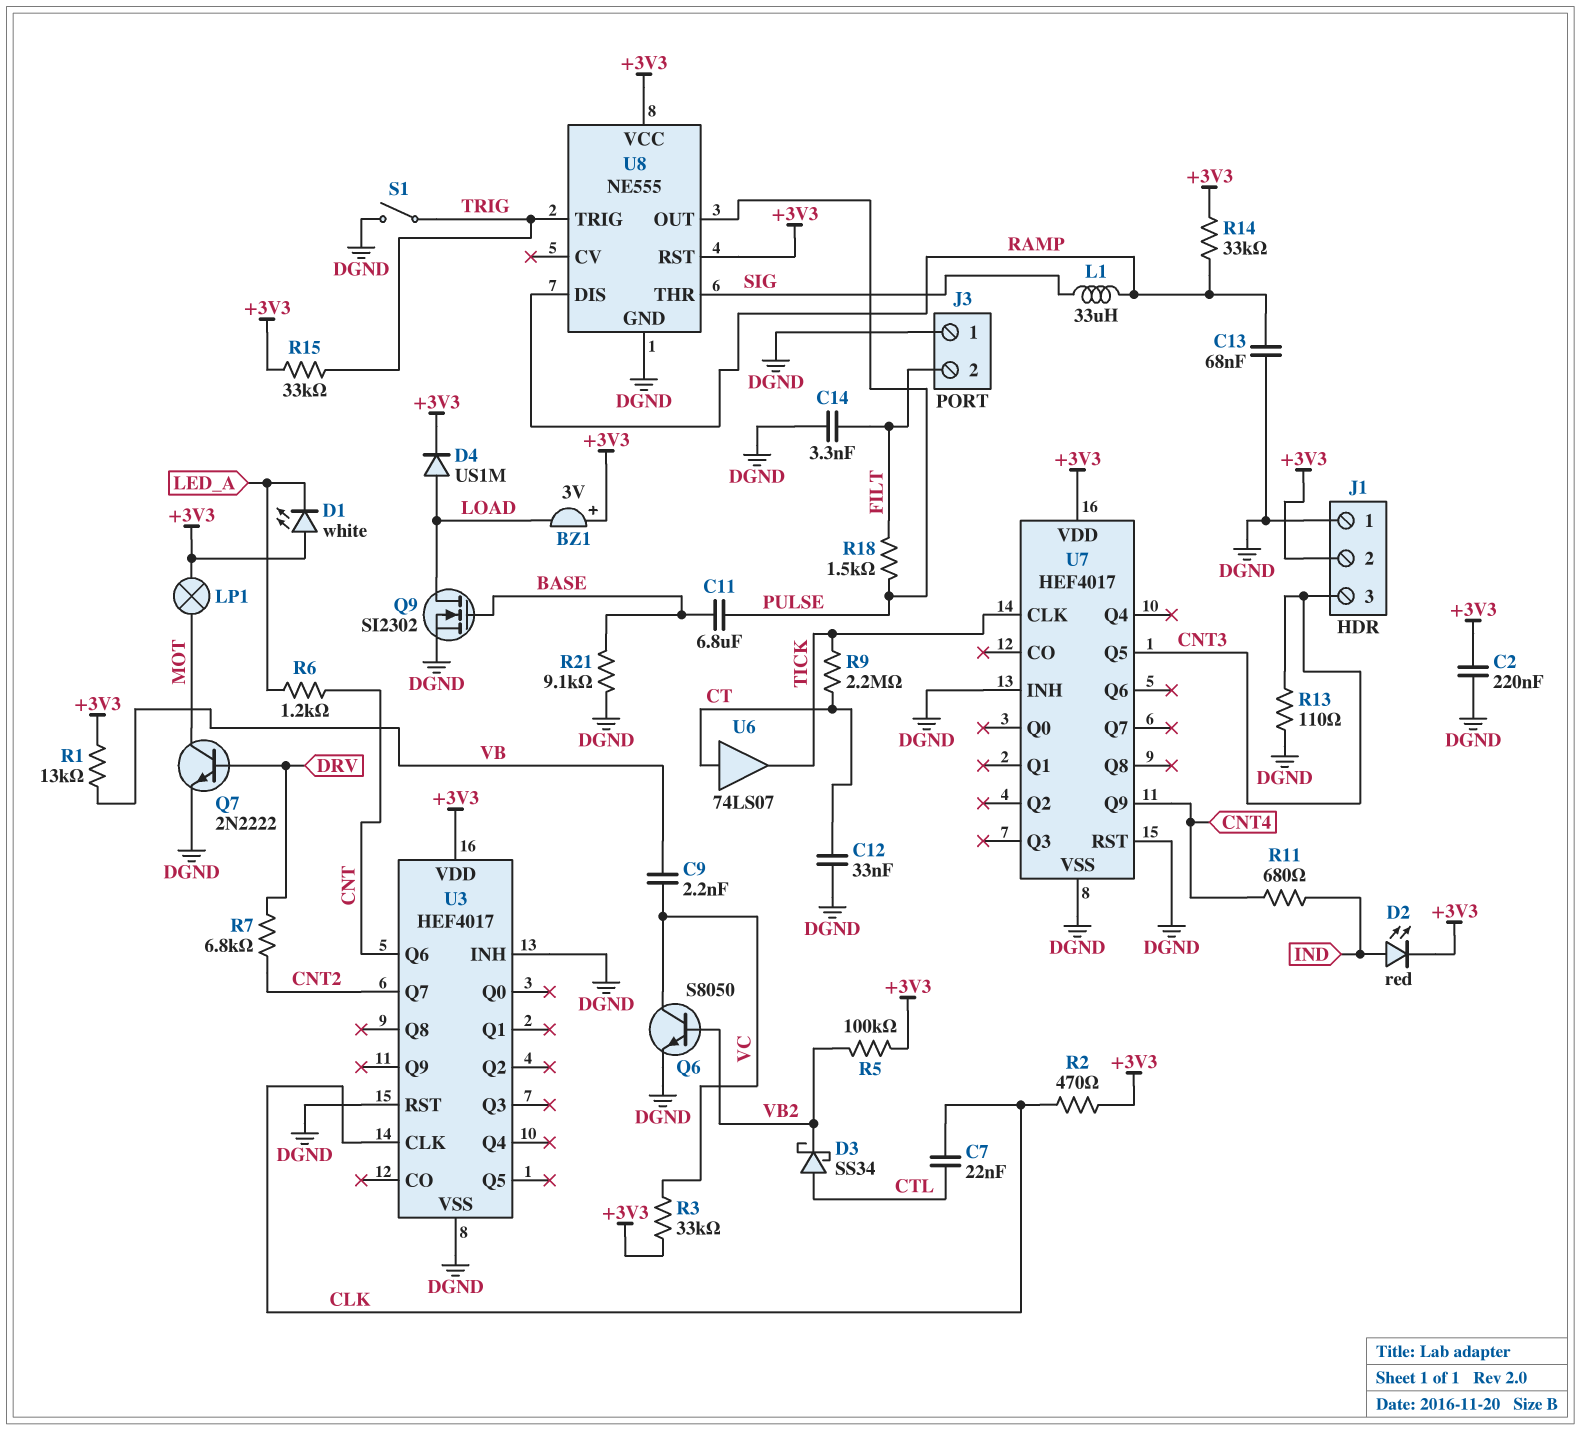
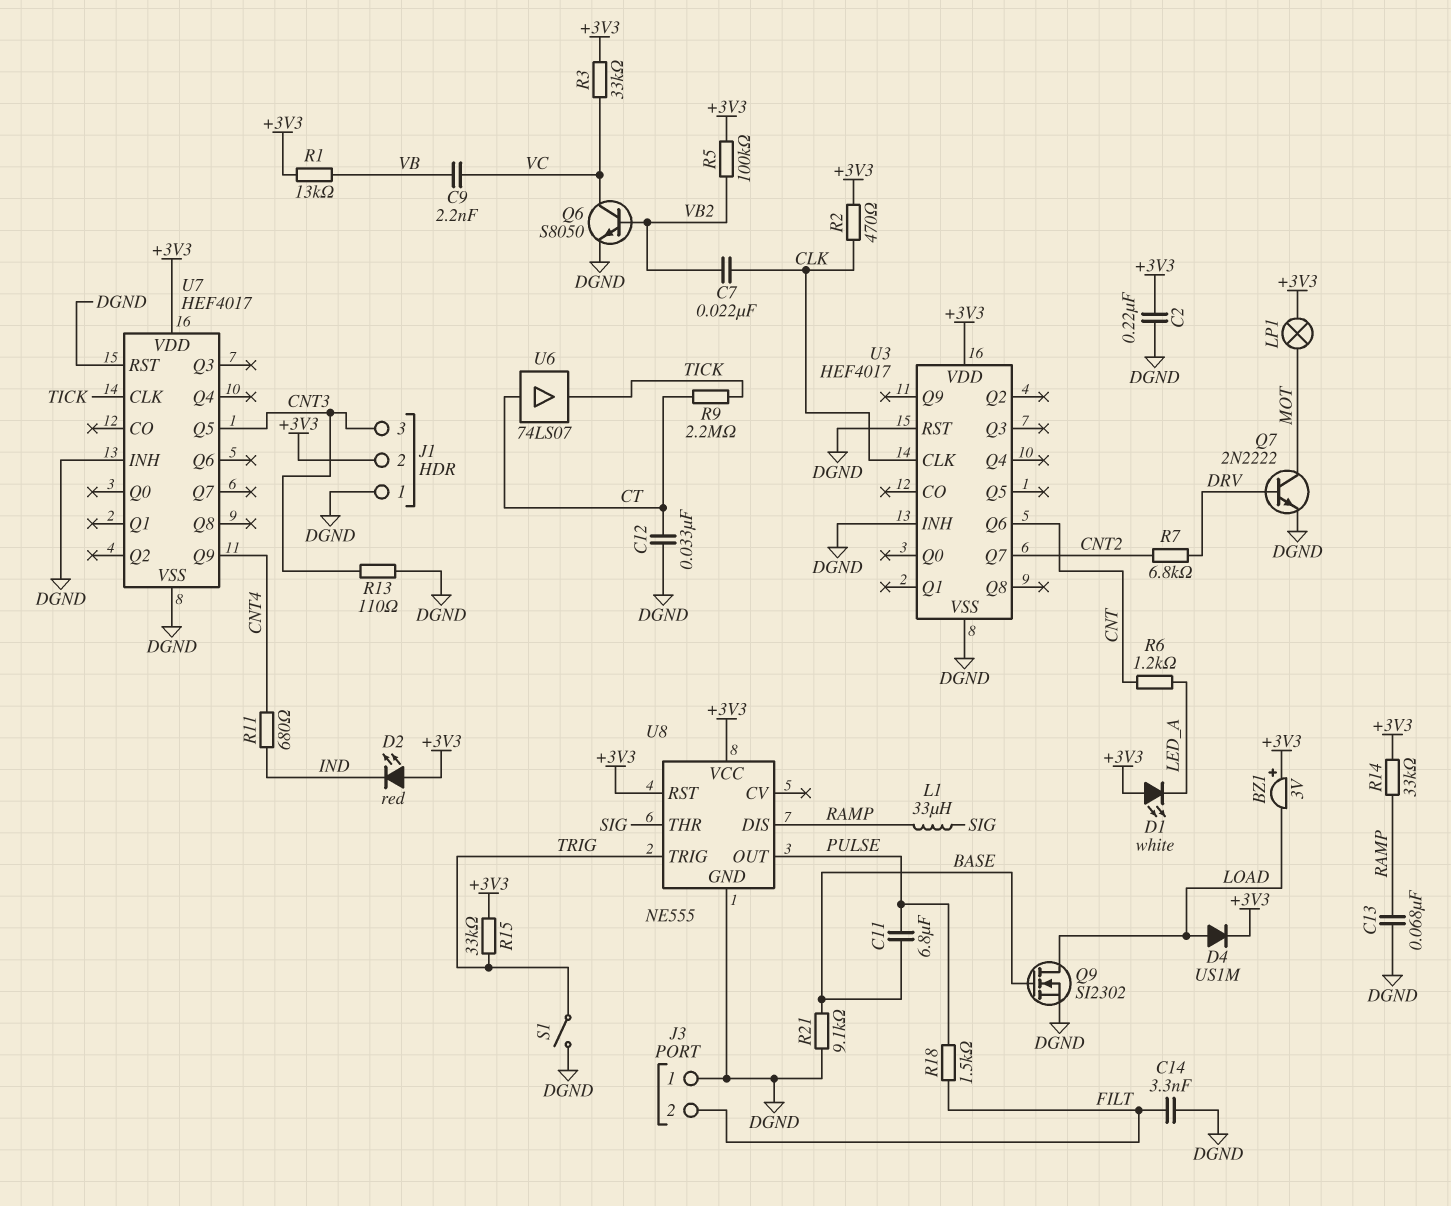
C7: 22nF (CLK, CTL) -> 22nF (CLK, VB2)
D2: LED red (A IND, K +3V3) -> LED red (A +3V3, K IND)
D3: schottky SS34 (A CTL, K VB2) -> none

